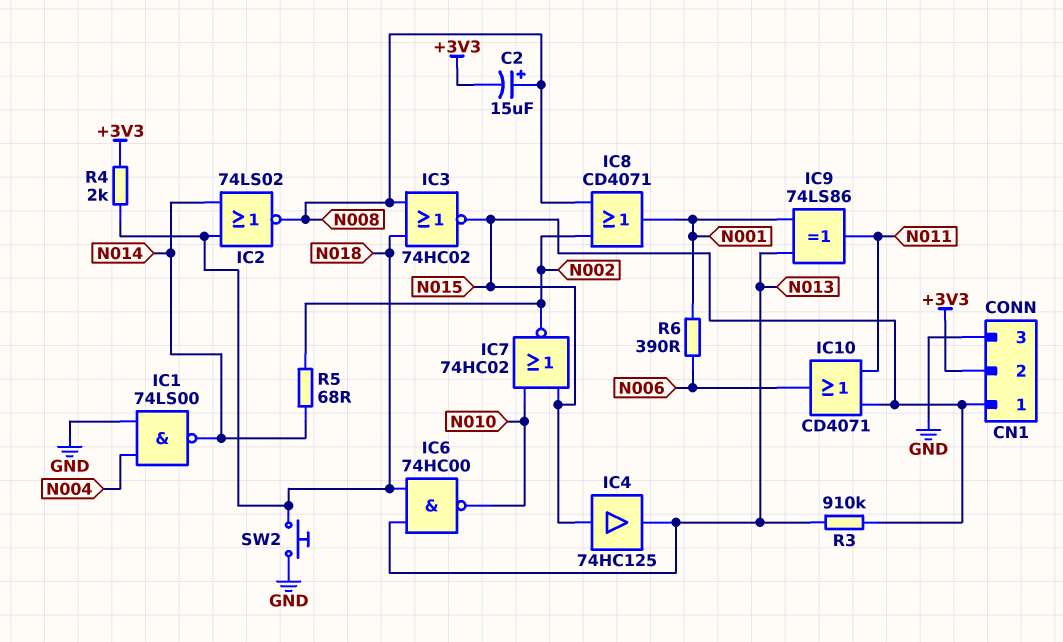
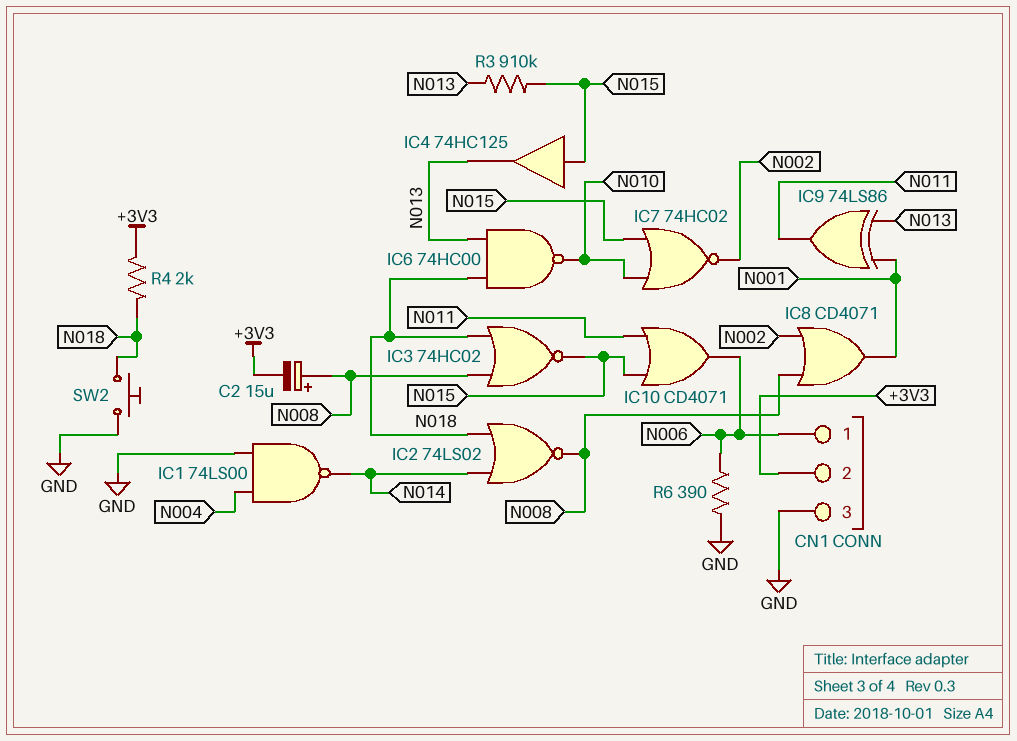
CN1 pin 1: N015 -> N006
R5: 68 (N002, N014) -> none
R6: 390 (N001, N006) -> 390 (GND, N006)

